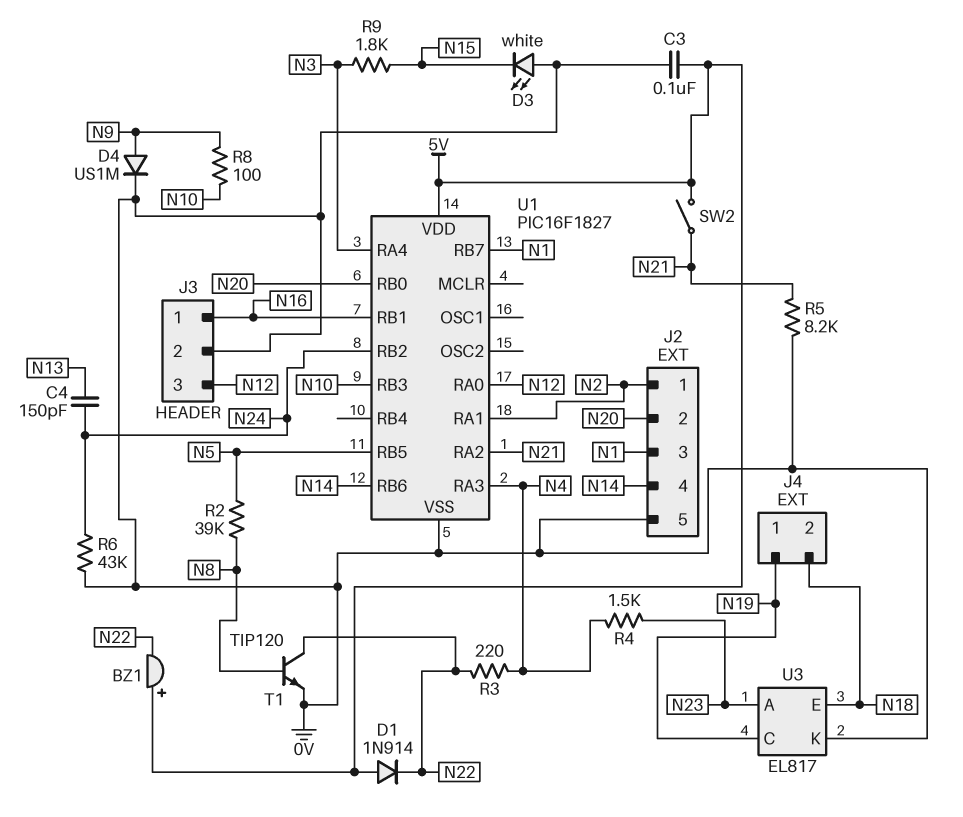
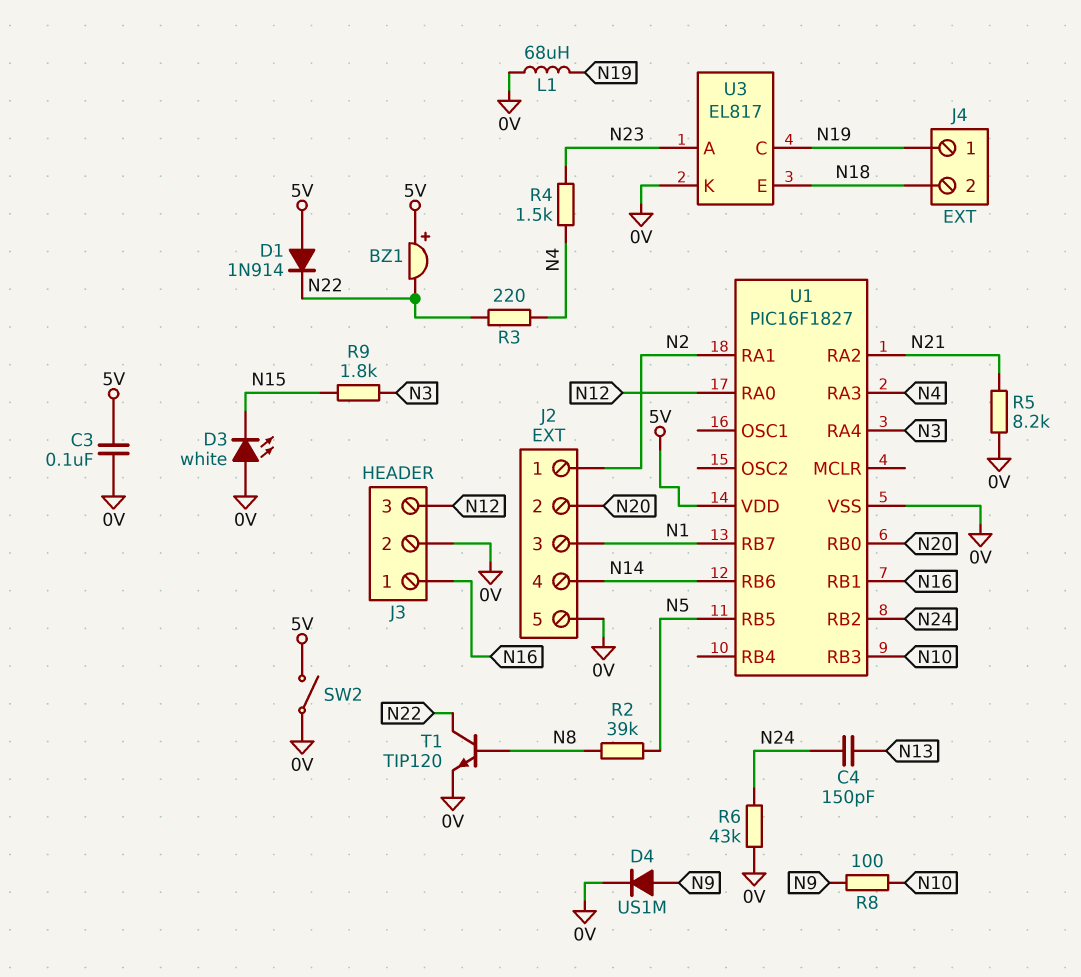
L1: none -> 68uH (0V, N19)
SW2: switch (5V, N21) -> switch (0V, 5V)

